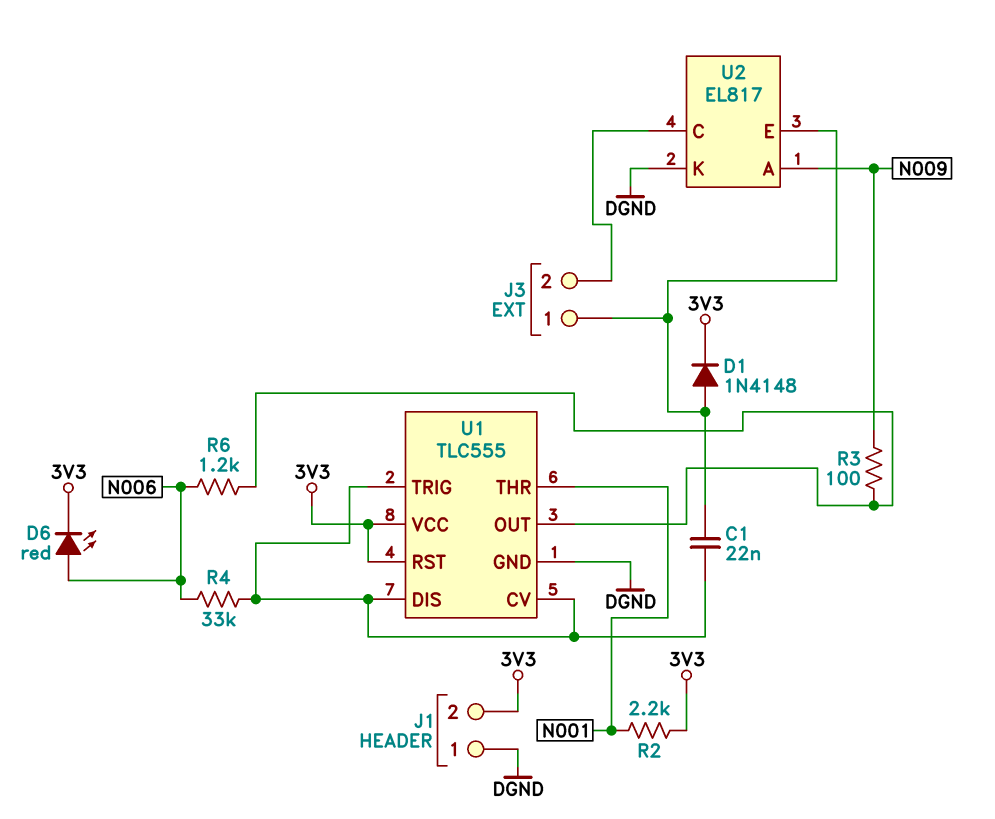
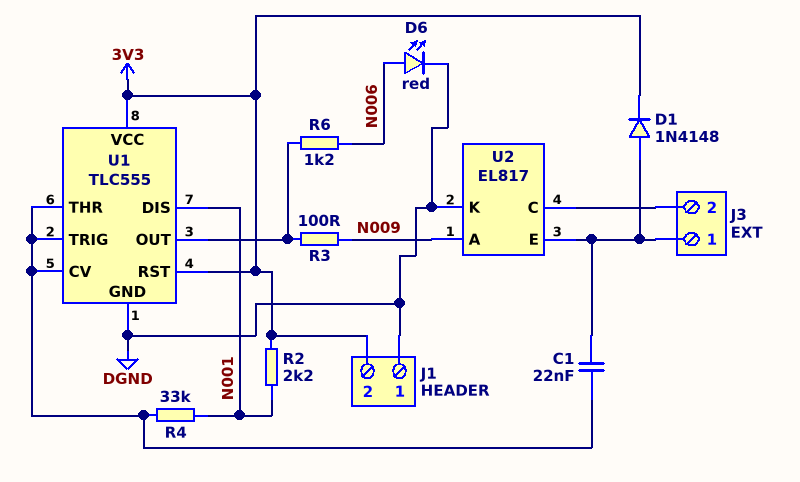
D6: LED red (A N006, K 3V3) -> LED red (A N006, K DGND)
R4: 33k (N006, U1/CV) -> 33k (N001, U1/CV)
U1 pin DIS: U1/CV -> N001
U1 pin THR: N001 -> U1/CV

